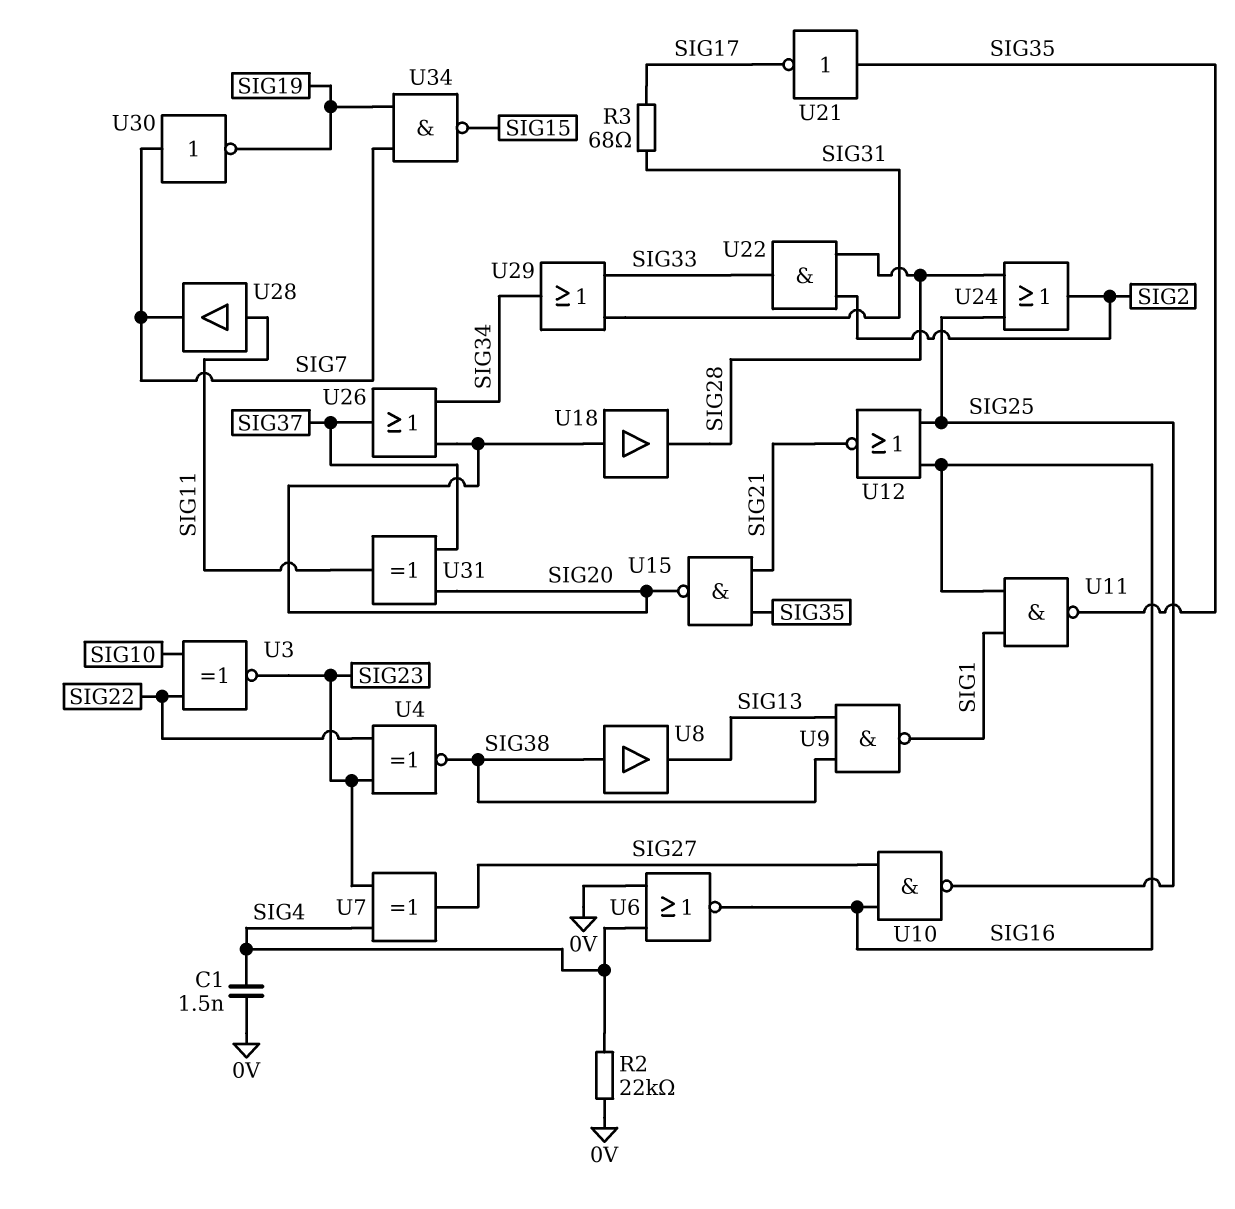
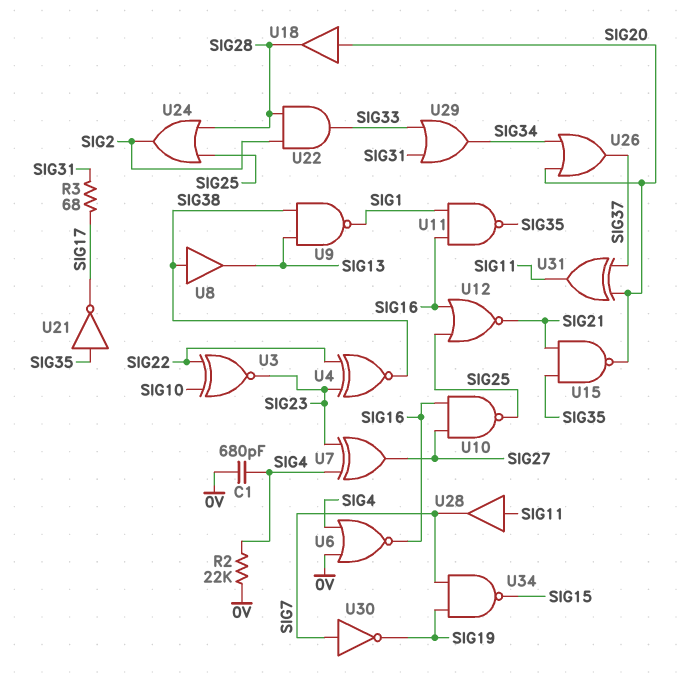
C1: 1.5nF (0V, SIG4) -> 680pF (0V, SIG4)

